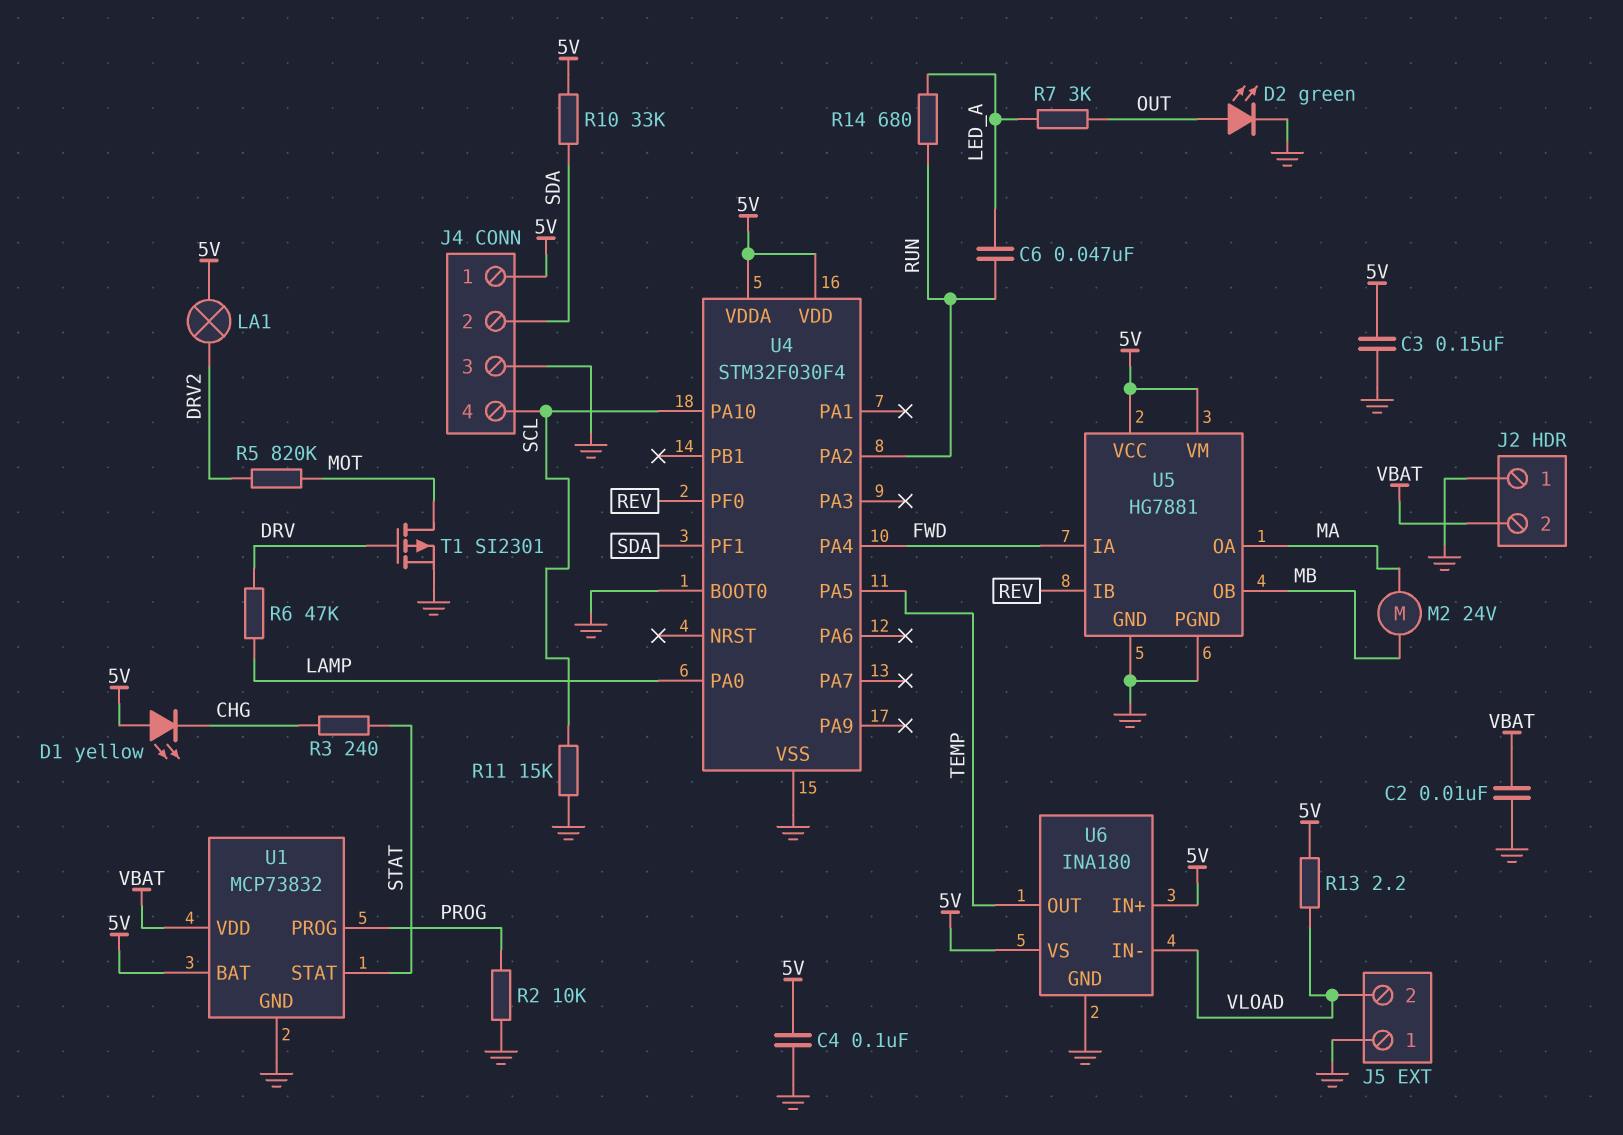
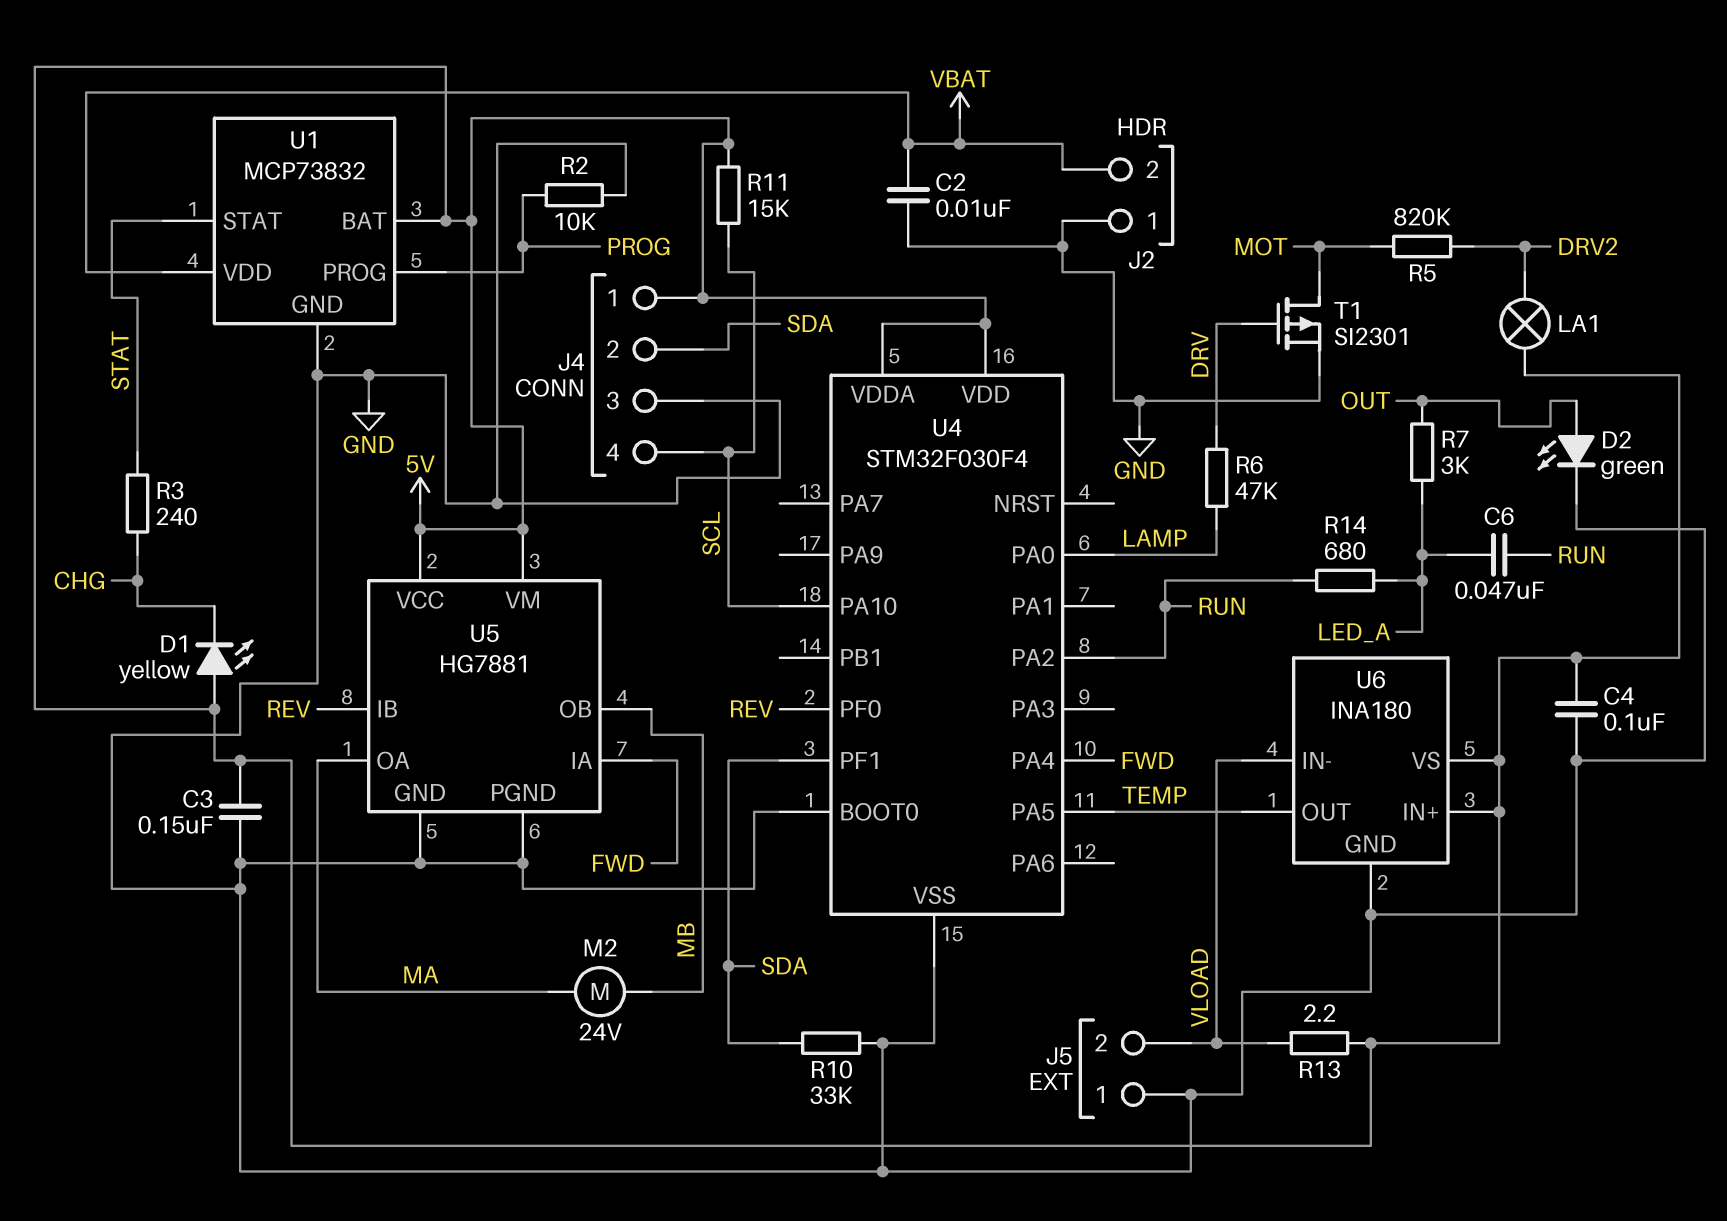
R10: 33k (5V, SDA) -> 33k (GND, SDA)
R11: 15k (GND, SCL) -> 15k (5V, SCL)

